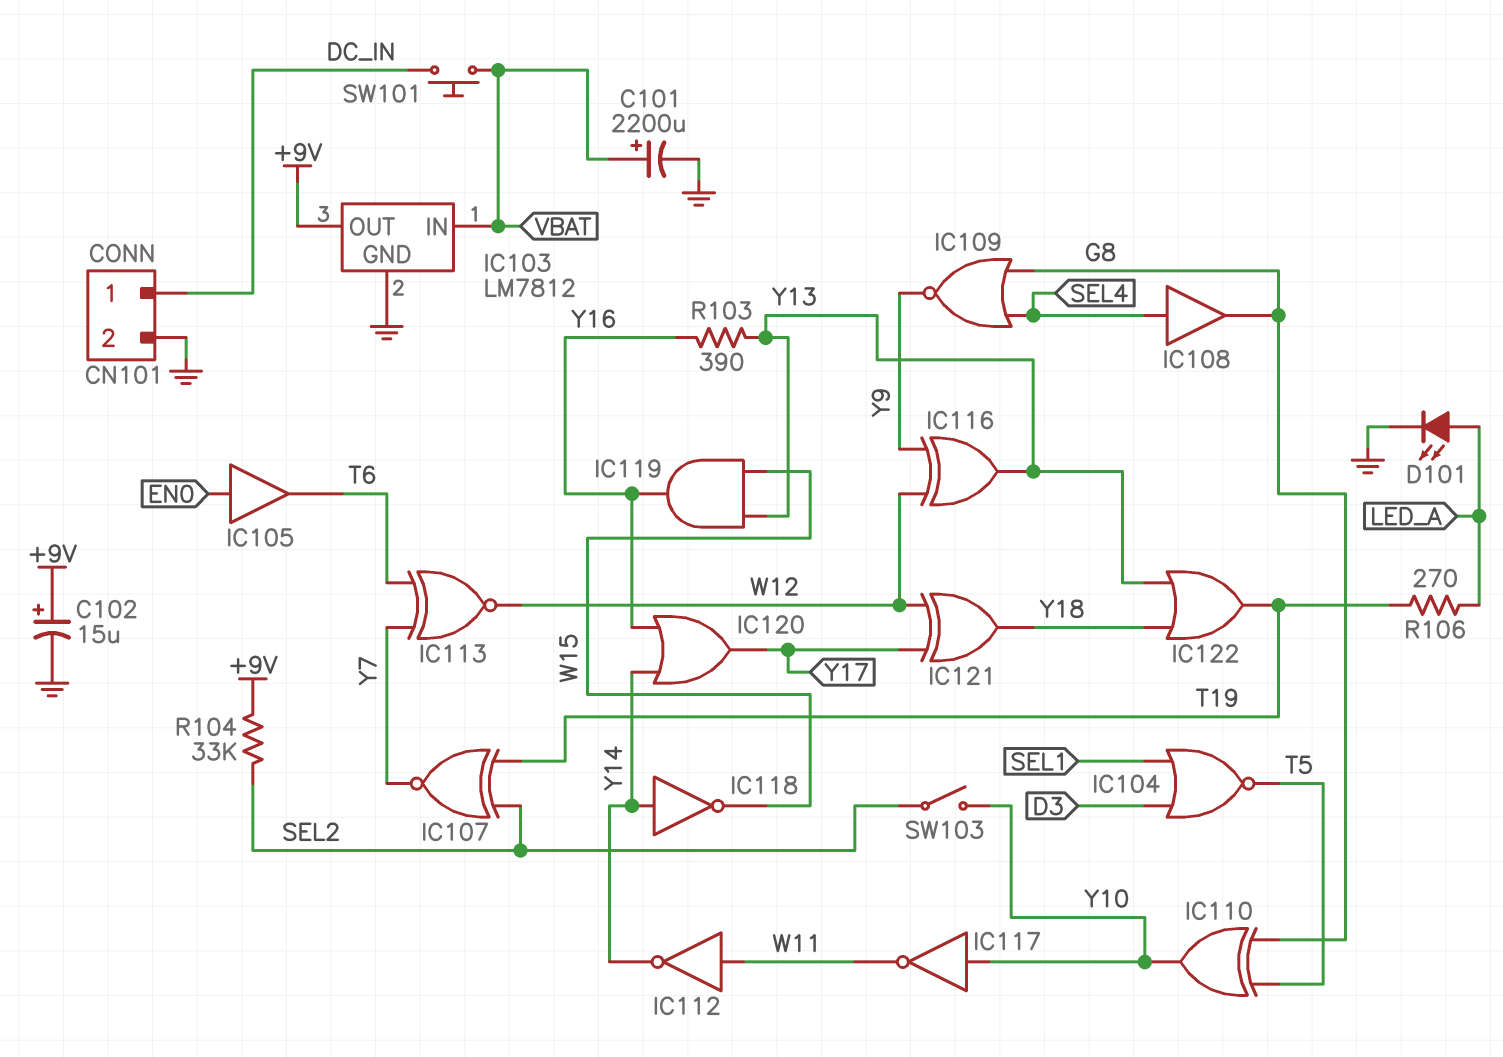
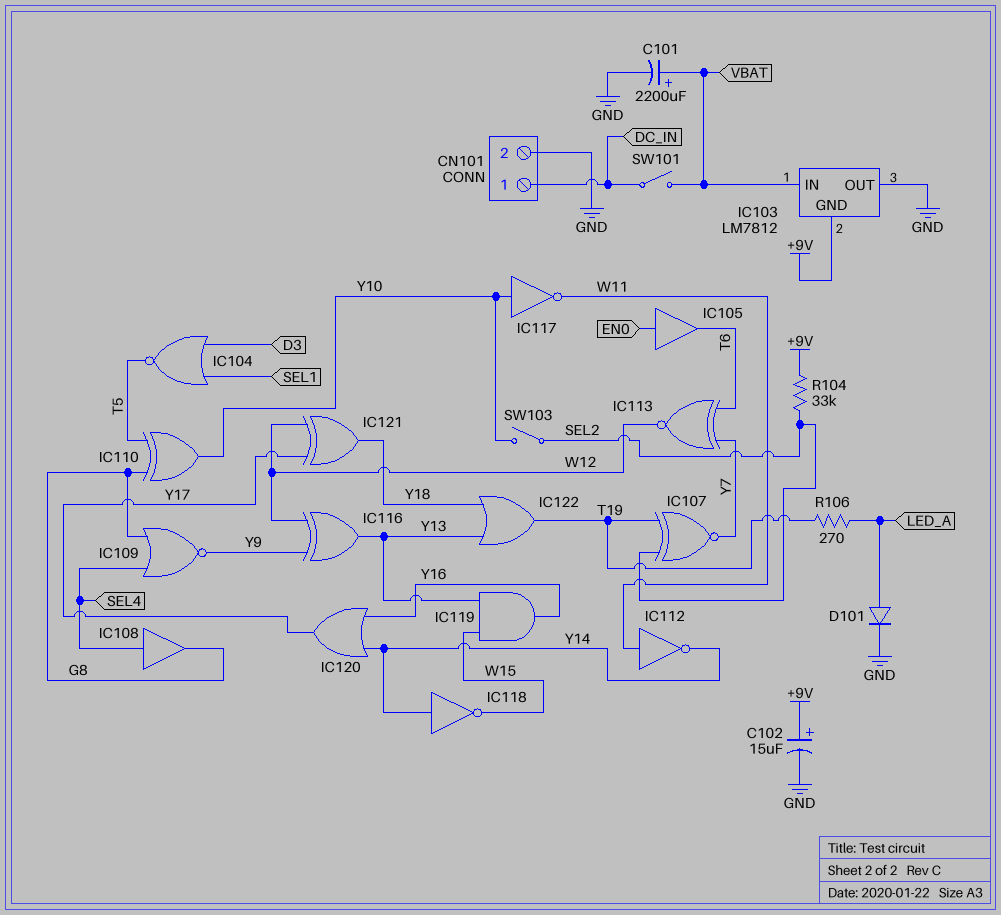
D101: LED (A LED_A, K GND) -> diode (A LED_A, K GND)
IC103 pin GND: GND -> +9V
IC103 pin OUT: +9V -> GND
R103: 390 (Y13, Y16) -> none
SW101: button (DC_IN, VBAT) -> switch (DC_IN, VBAT)

